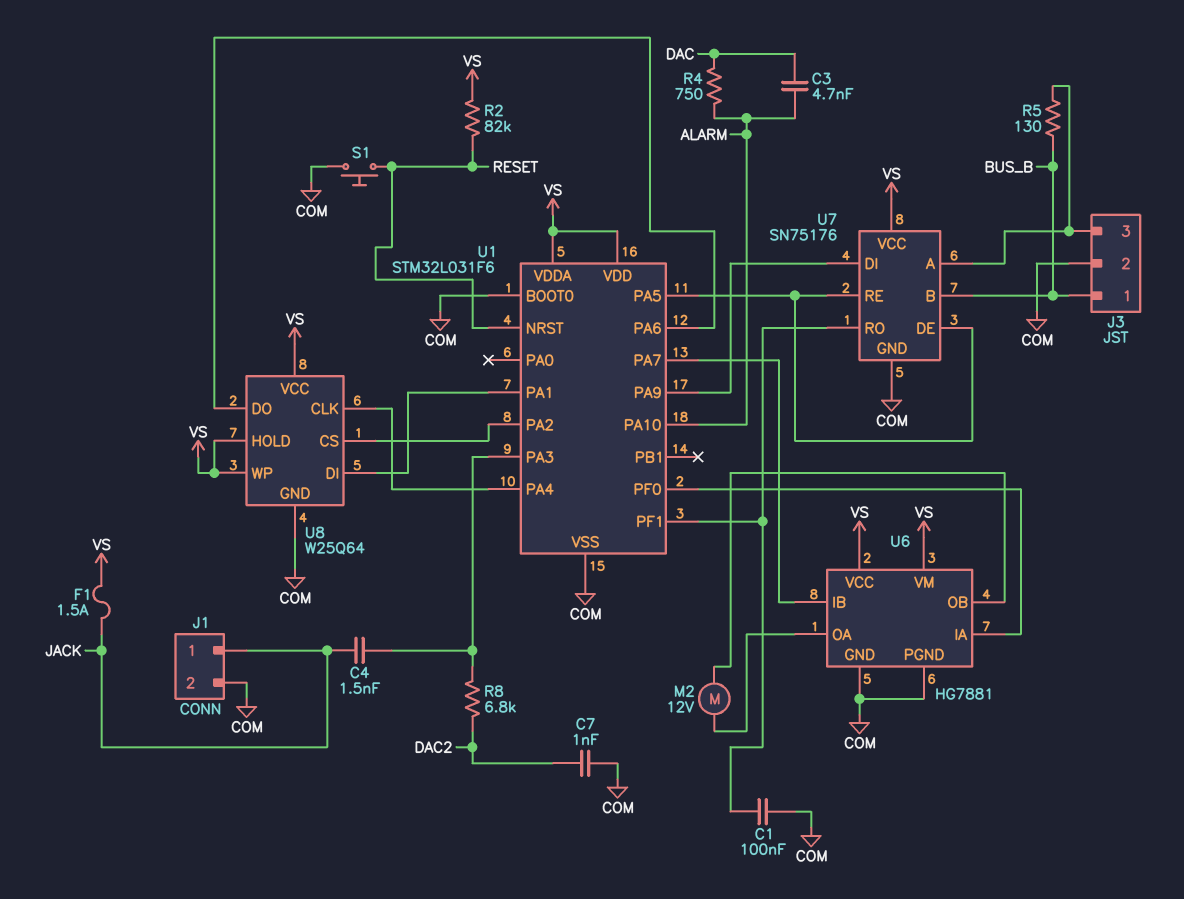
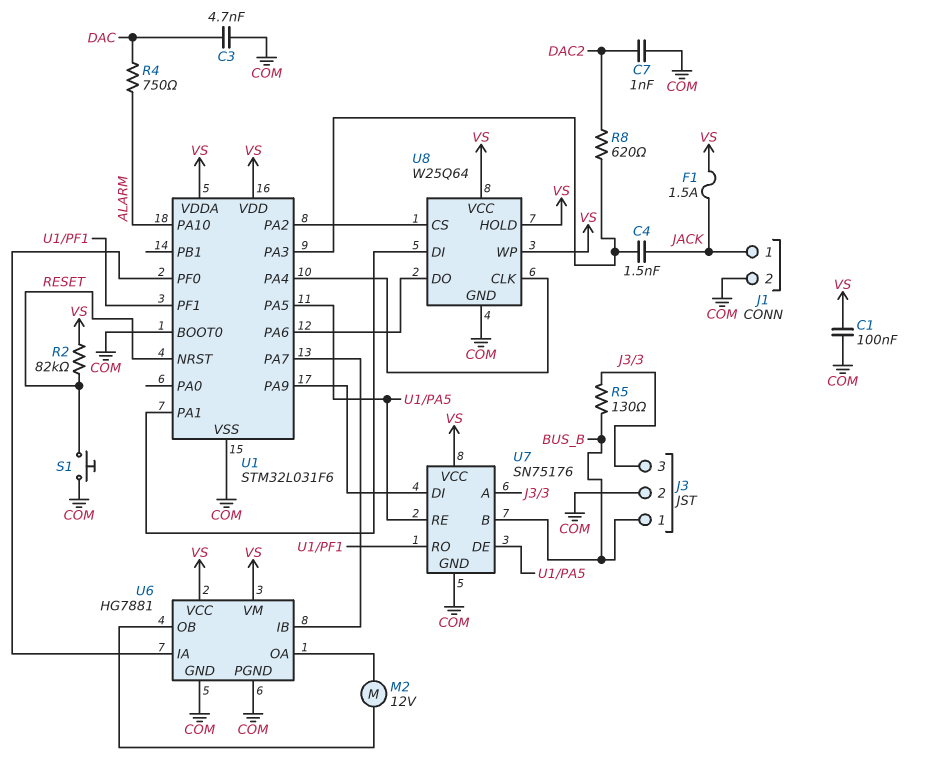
C1: 100nF (COM, U1/PF1) -> 100nF (COM, VS)
C3: 4.7nF (ALARM, DAC) -> 4.7nF (COM, DAC)
R8: 6.8k (DAC2, U1/PA3) -> 620 (DAC2, U1/PA3)

